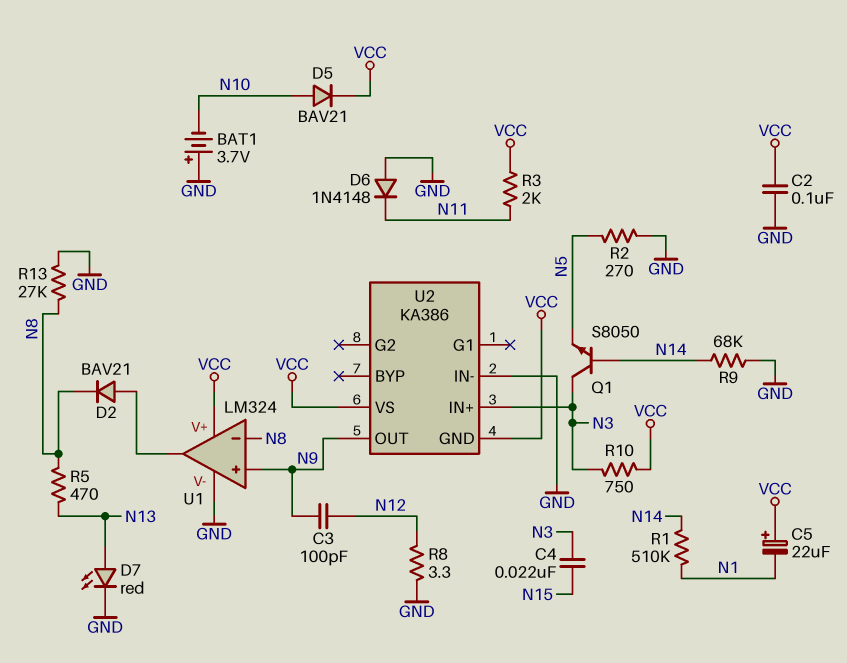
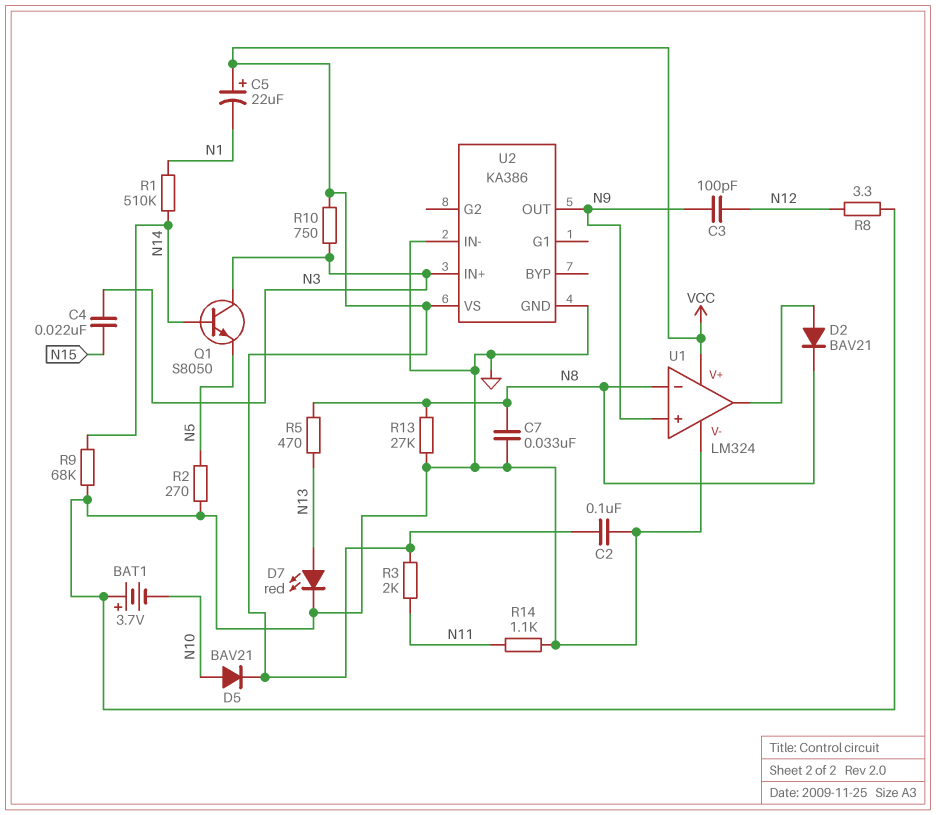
C7: none -> 33nF (GND, N8)
D6: diode 1N4148 (A GND, K N11) -> none
R14: none -> 1.1k (GND, N11)
U2 pin GND: VCC -> GND

